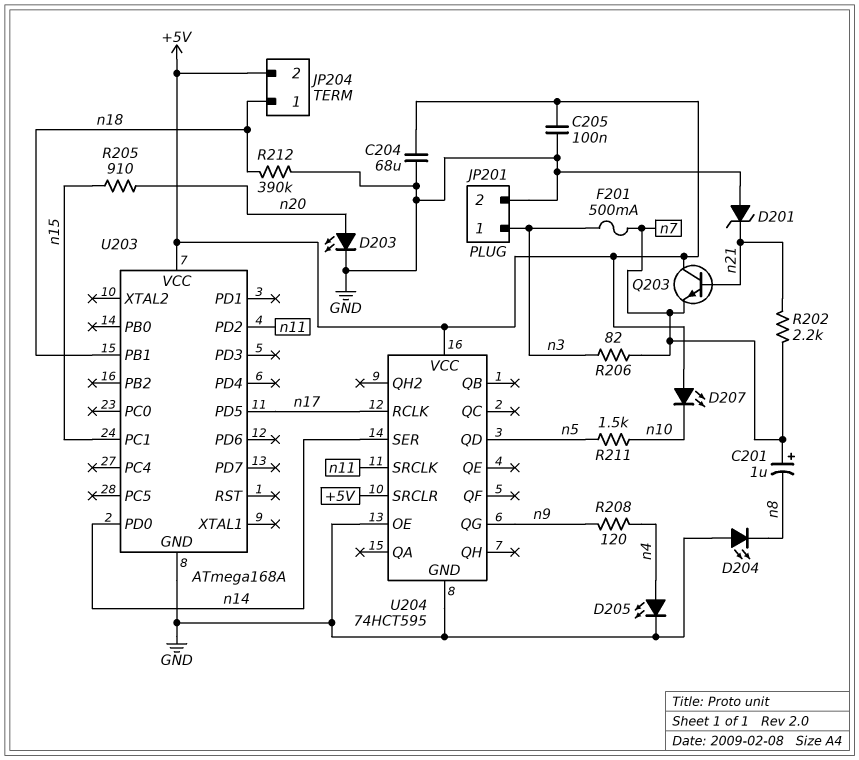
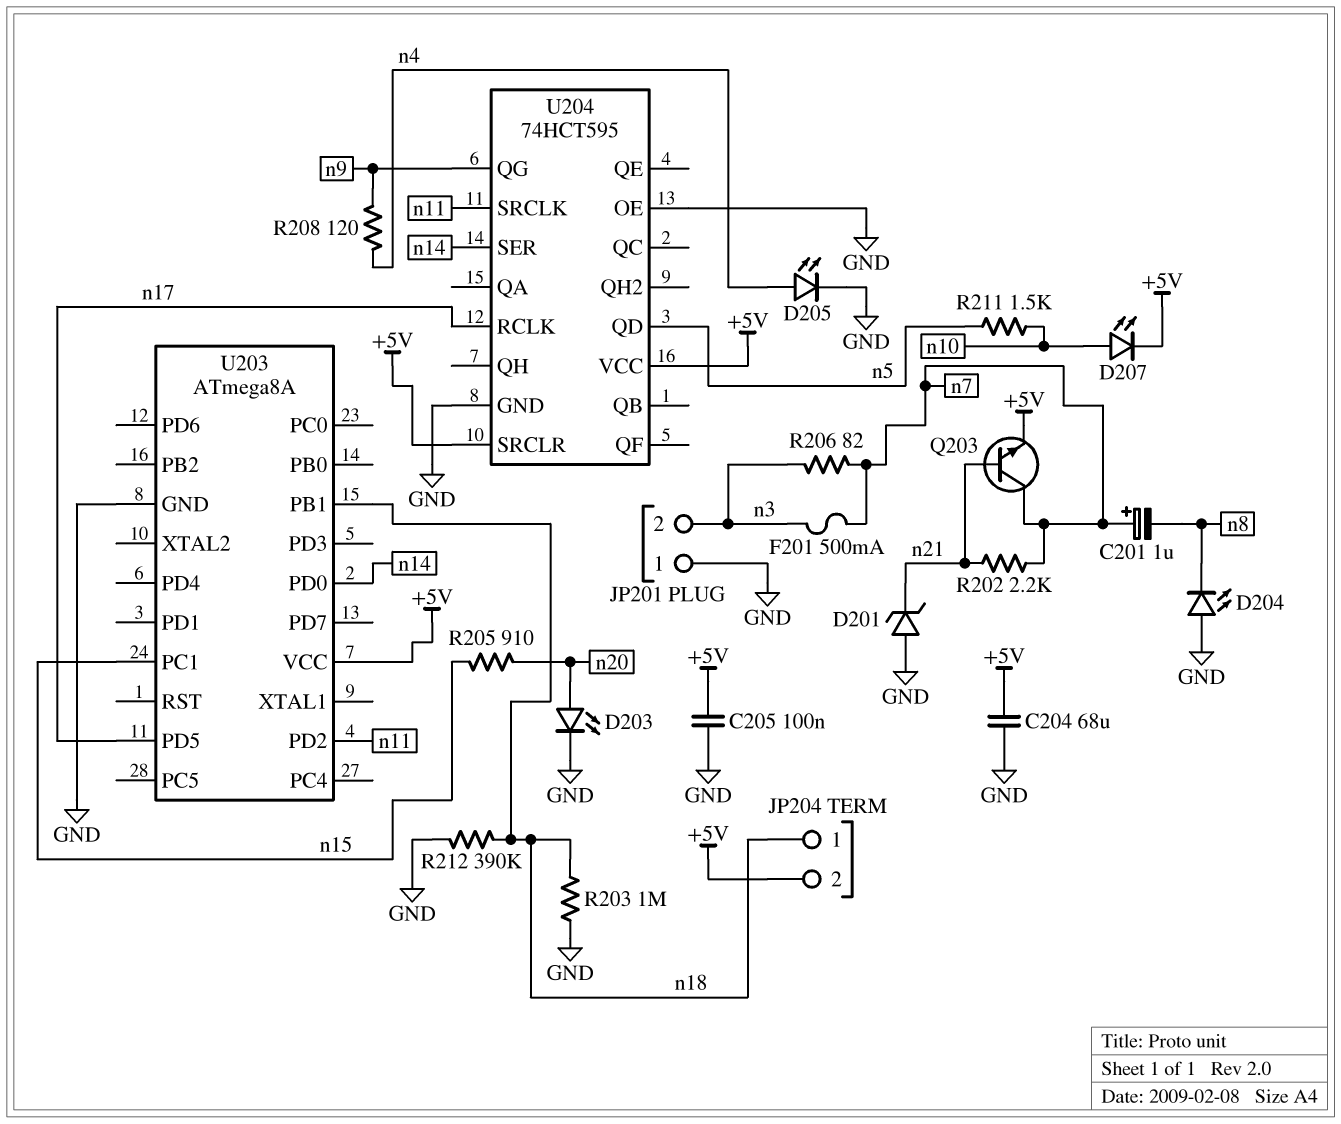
D207: LED (A +5V, K n10) -> LED (A n10, K +5V)
JP201 pin 1: n3 -> GND
JP201 pin 2: GND -> n3
Q203: NPN (B n21, C +5V, E n7) -> NPN (B n21, C n7, E +5V)
R203: none -> 1M (GND, n18)
U203: ATmega168A -> ATmega8A

